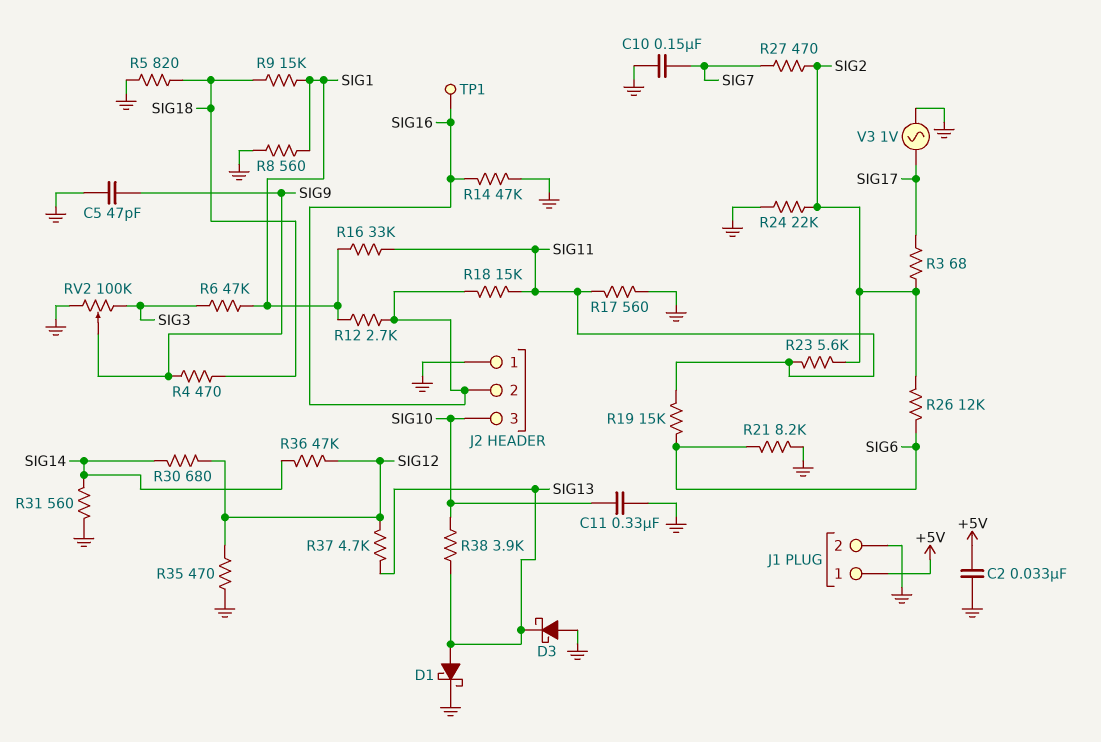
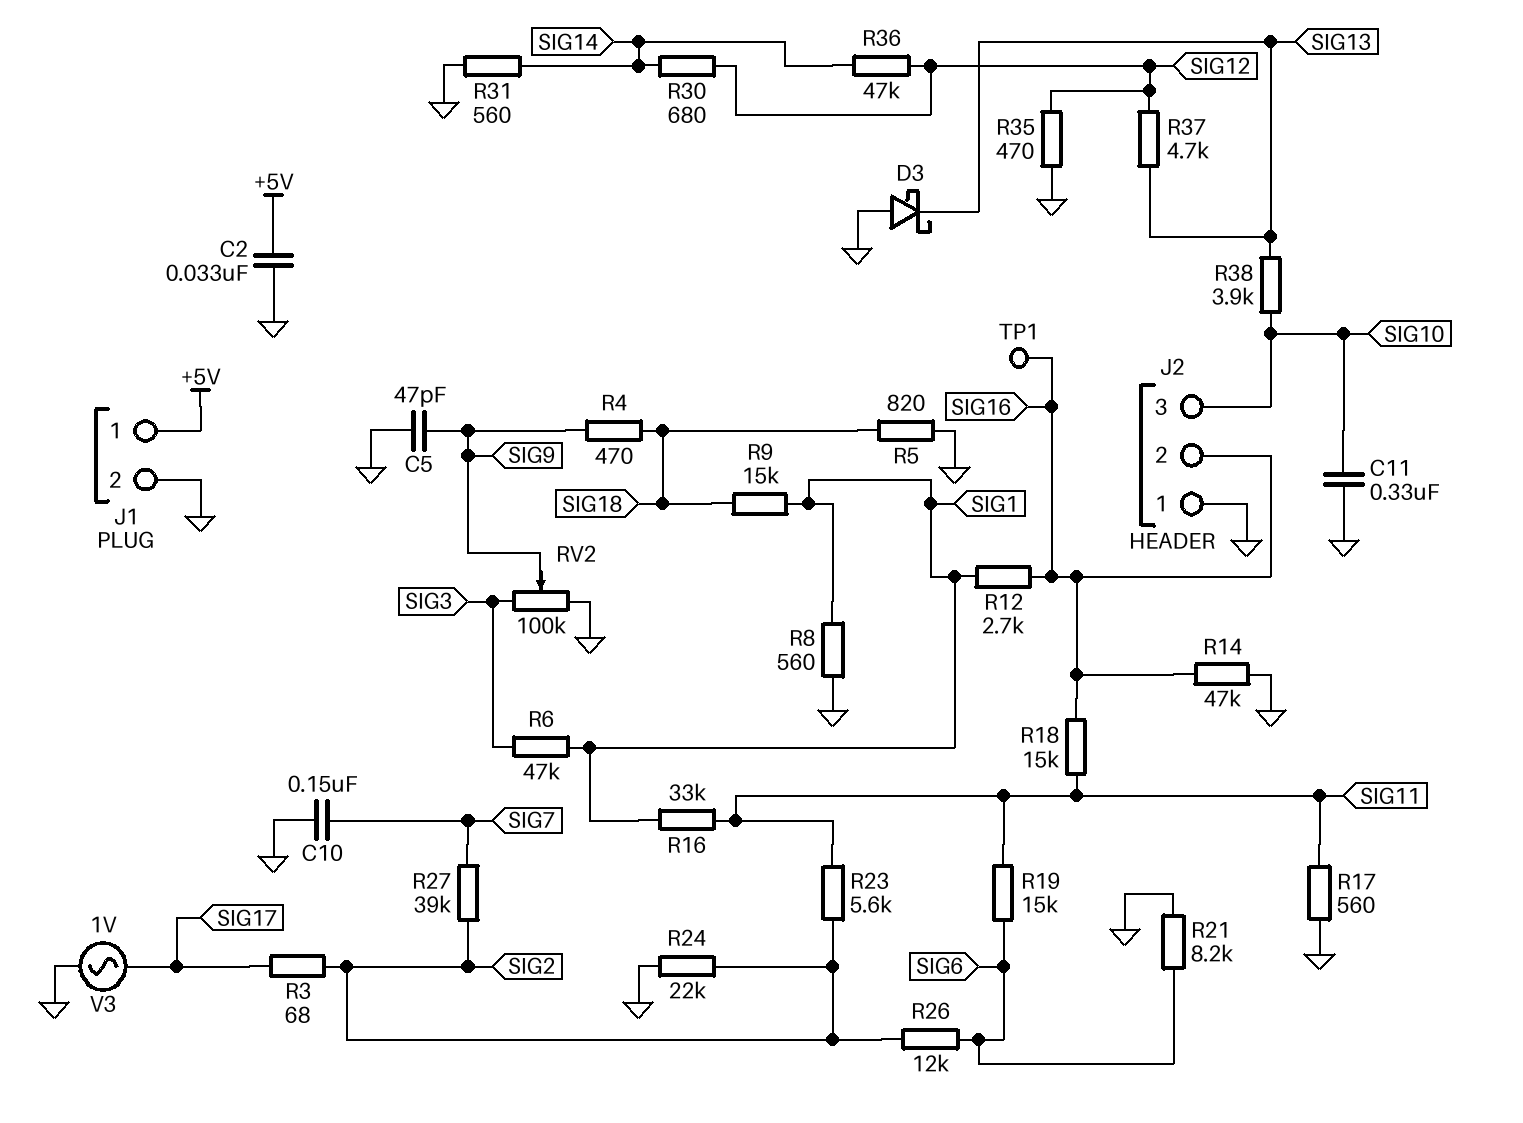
D1: schottky (A SIG13, K GND) -> none
R27: 470 (SIG2, SIG7) -> 39k (SIG2, SIG7)

